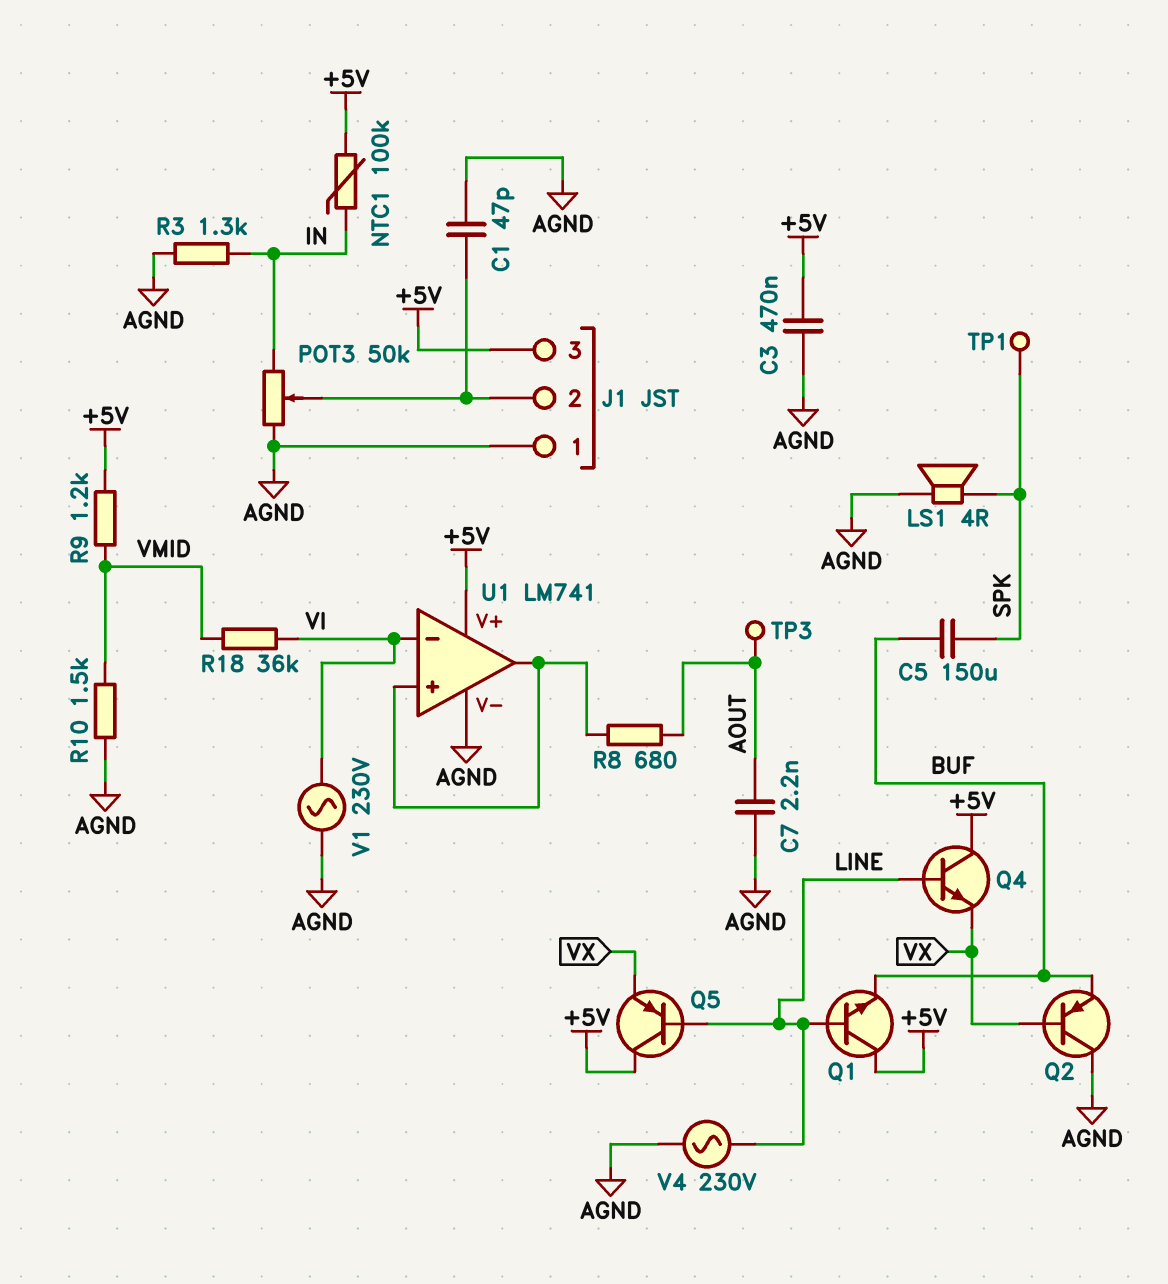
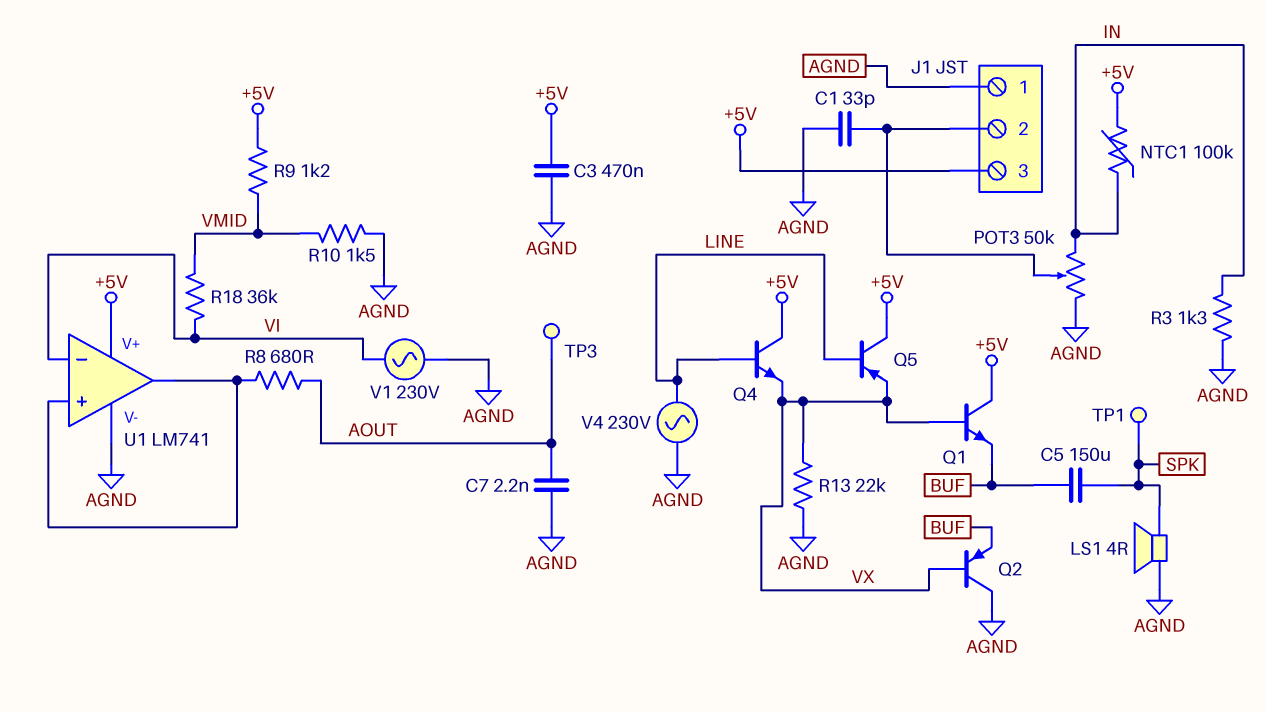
C1: 47pF (AGND, J1/2) -> 33pF (AGND, J1/2)
Q1: NPN (B LINE, C +5V, E BUF) -> NPN (B VX, C +5V, E BUF)
R13: none -> 22k (AGND, VX)

